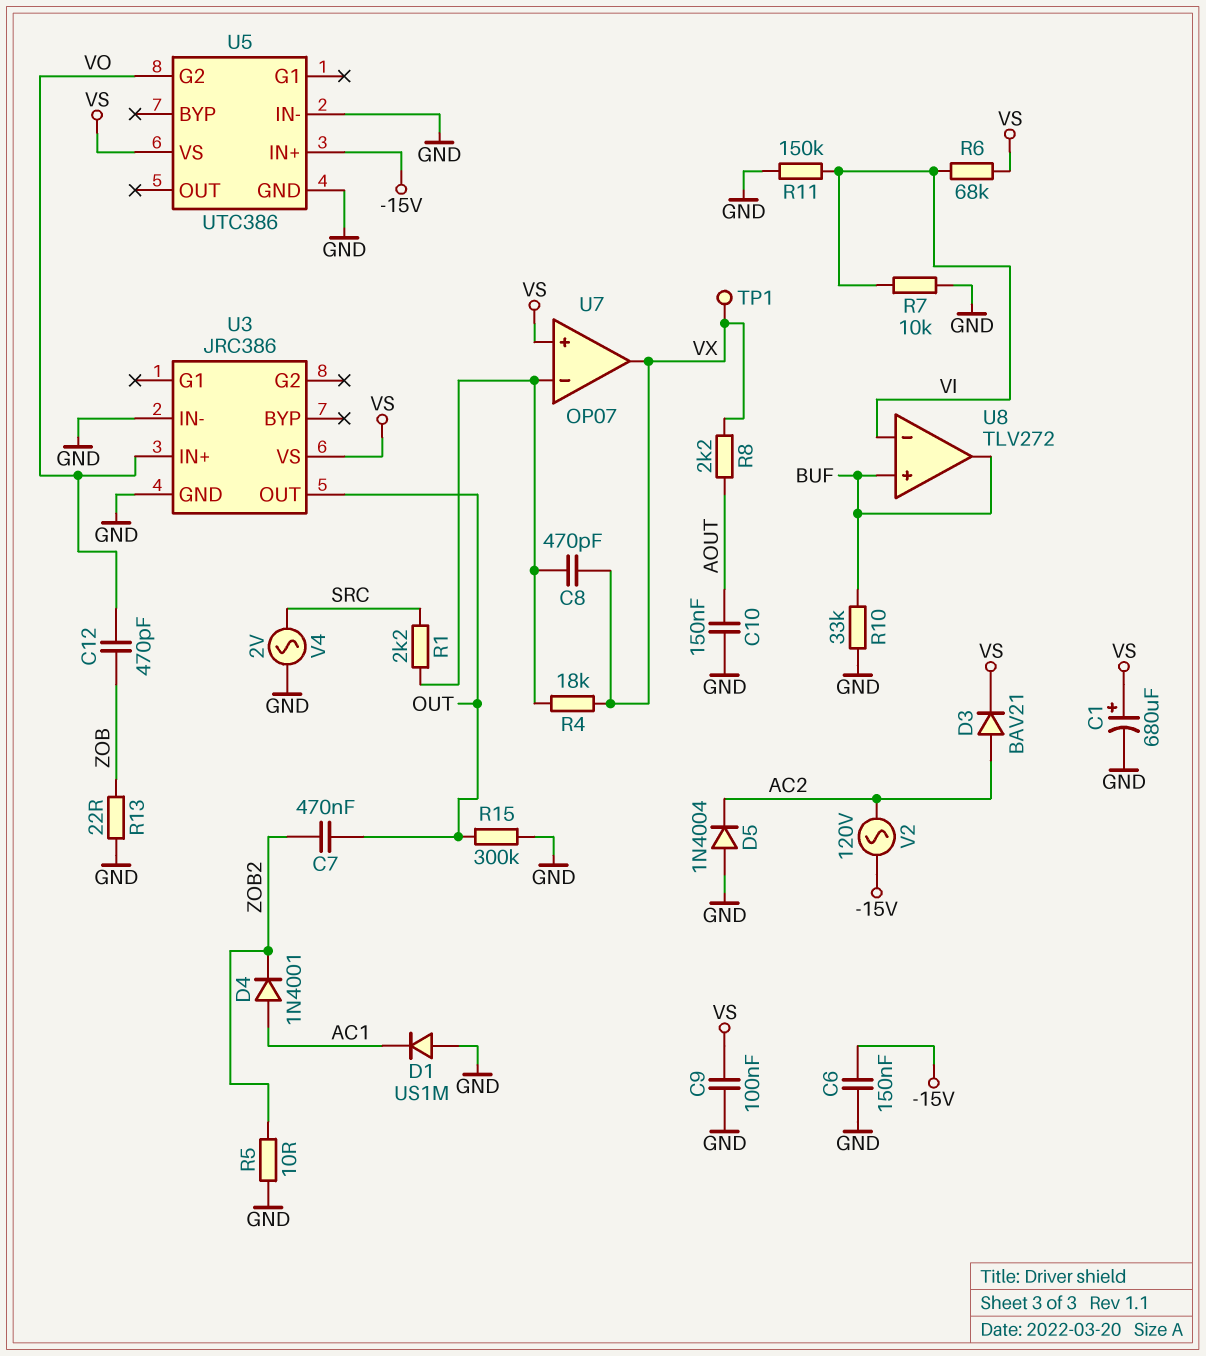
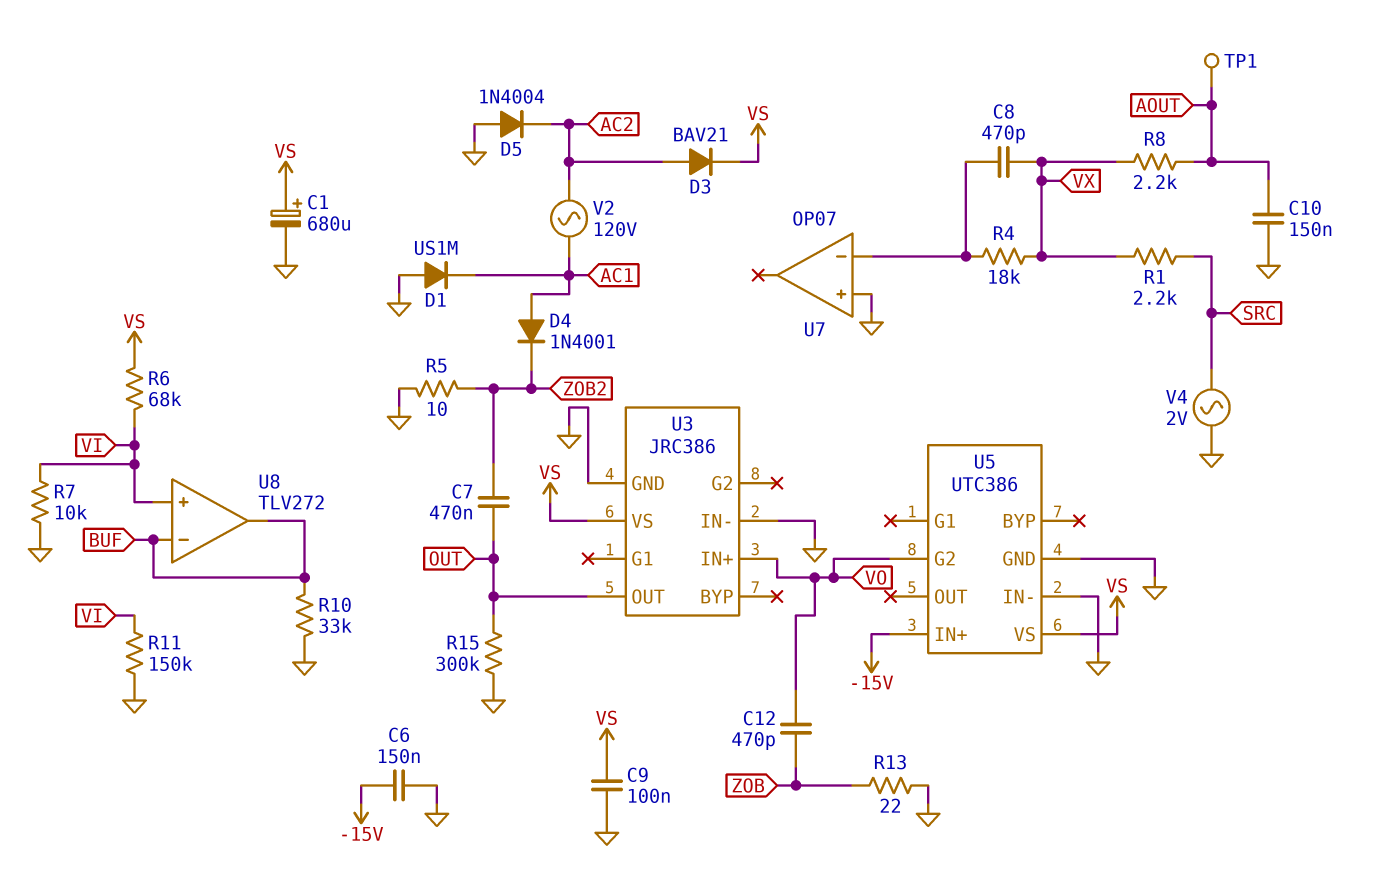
R1: 2.2k (SRC, U7/in-) -> 2.2k (SRC, VX)
TP1: test point (VX) -> test point (AOUT)
U7 pin in+: VS -> GND
U7 pin out: VX -> none
U8 pin in+: BUF -> VI
U8 pin in-: VI -> BUF
V2: AC 120V (-15V, AC2) -> AC 120V (AC1, AC2)

